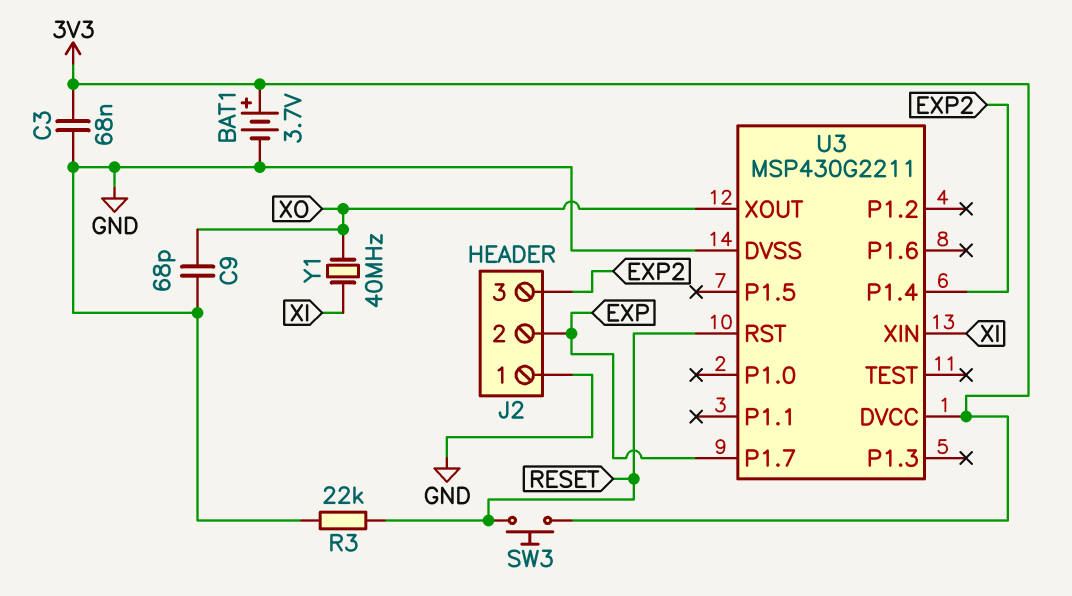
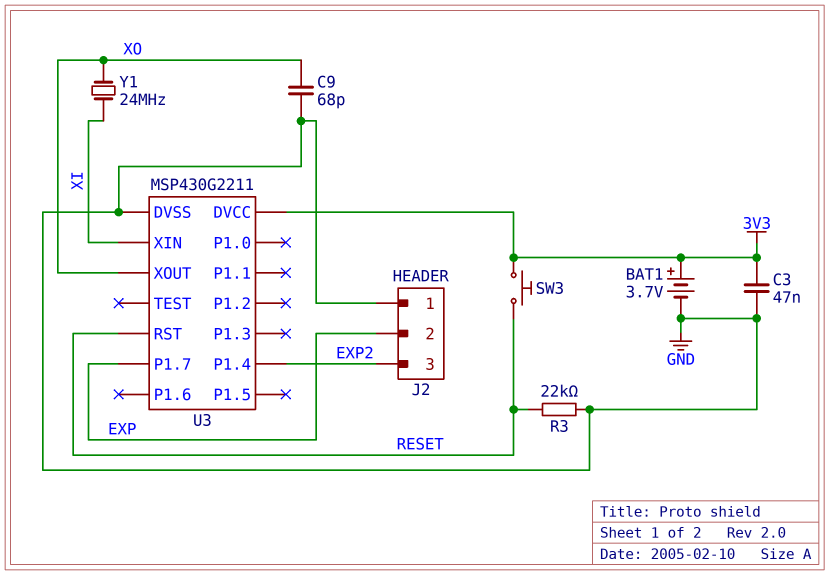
C3: 68nF (3V3, GND) -> 47nF (3V3, GND)
Y1: 40MHz (XI, XO) -> 24MHz (XI, XO)

